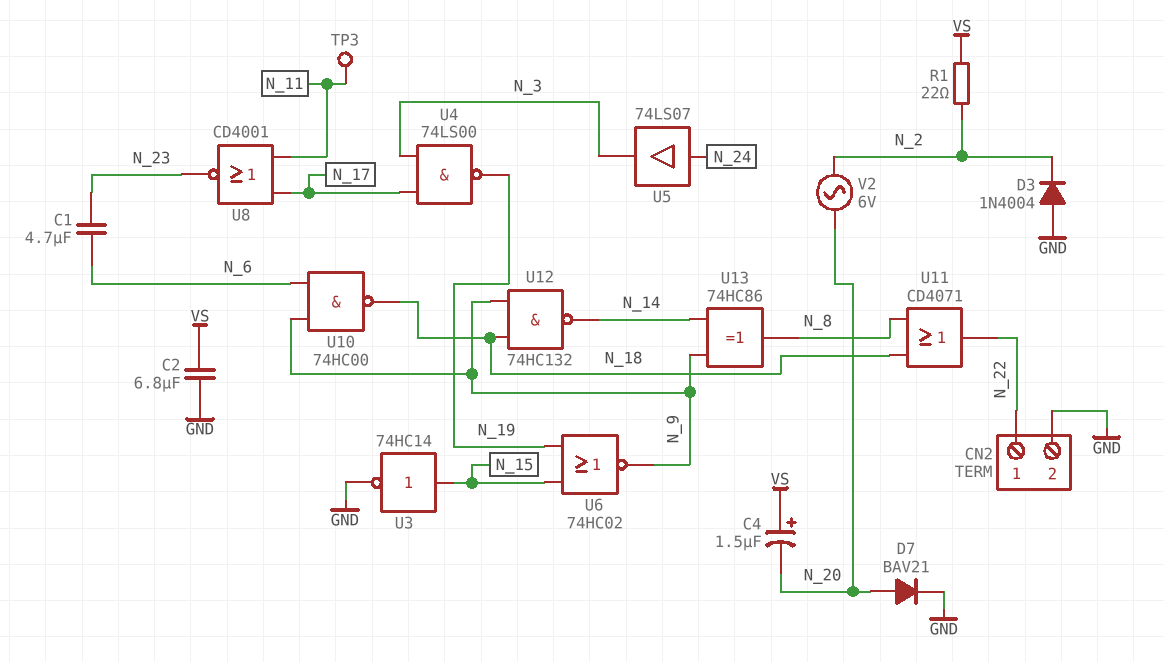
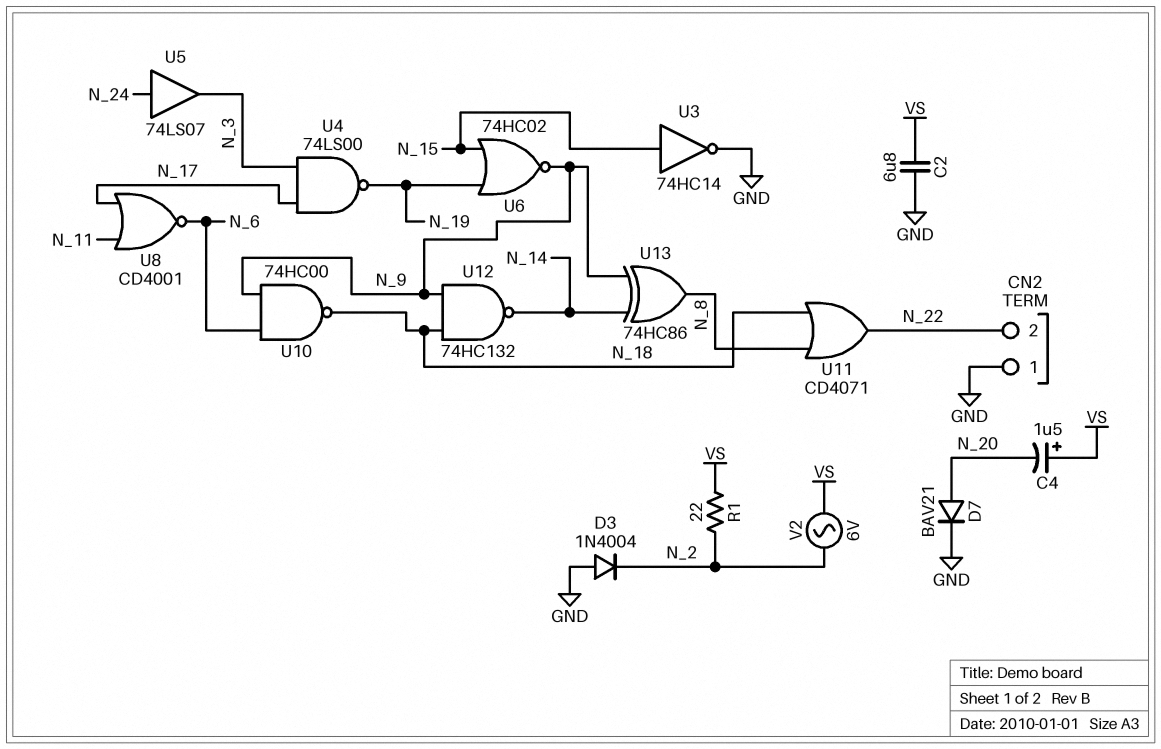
C1: 4.7uF (N_6, N_23) -> none
CN2 pin 1: N_22 -> GND
CN2 pin 2: GND -> N_22
TP3: test point (N_11) -> none
U8: NOR CD4001 (in N_11, in N_17, out N_23) -> NOR CD4001 (in N_11, in N_17, out N_6)
V2: AC 6V (N_2, N_20) -> AC 6V (N_2, VS)

